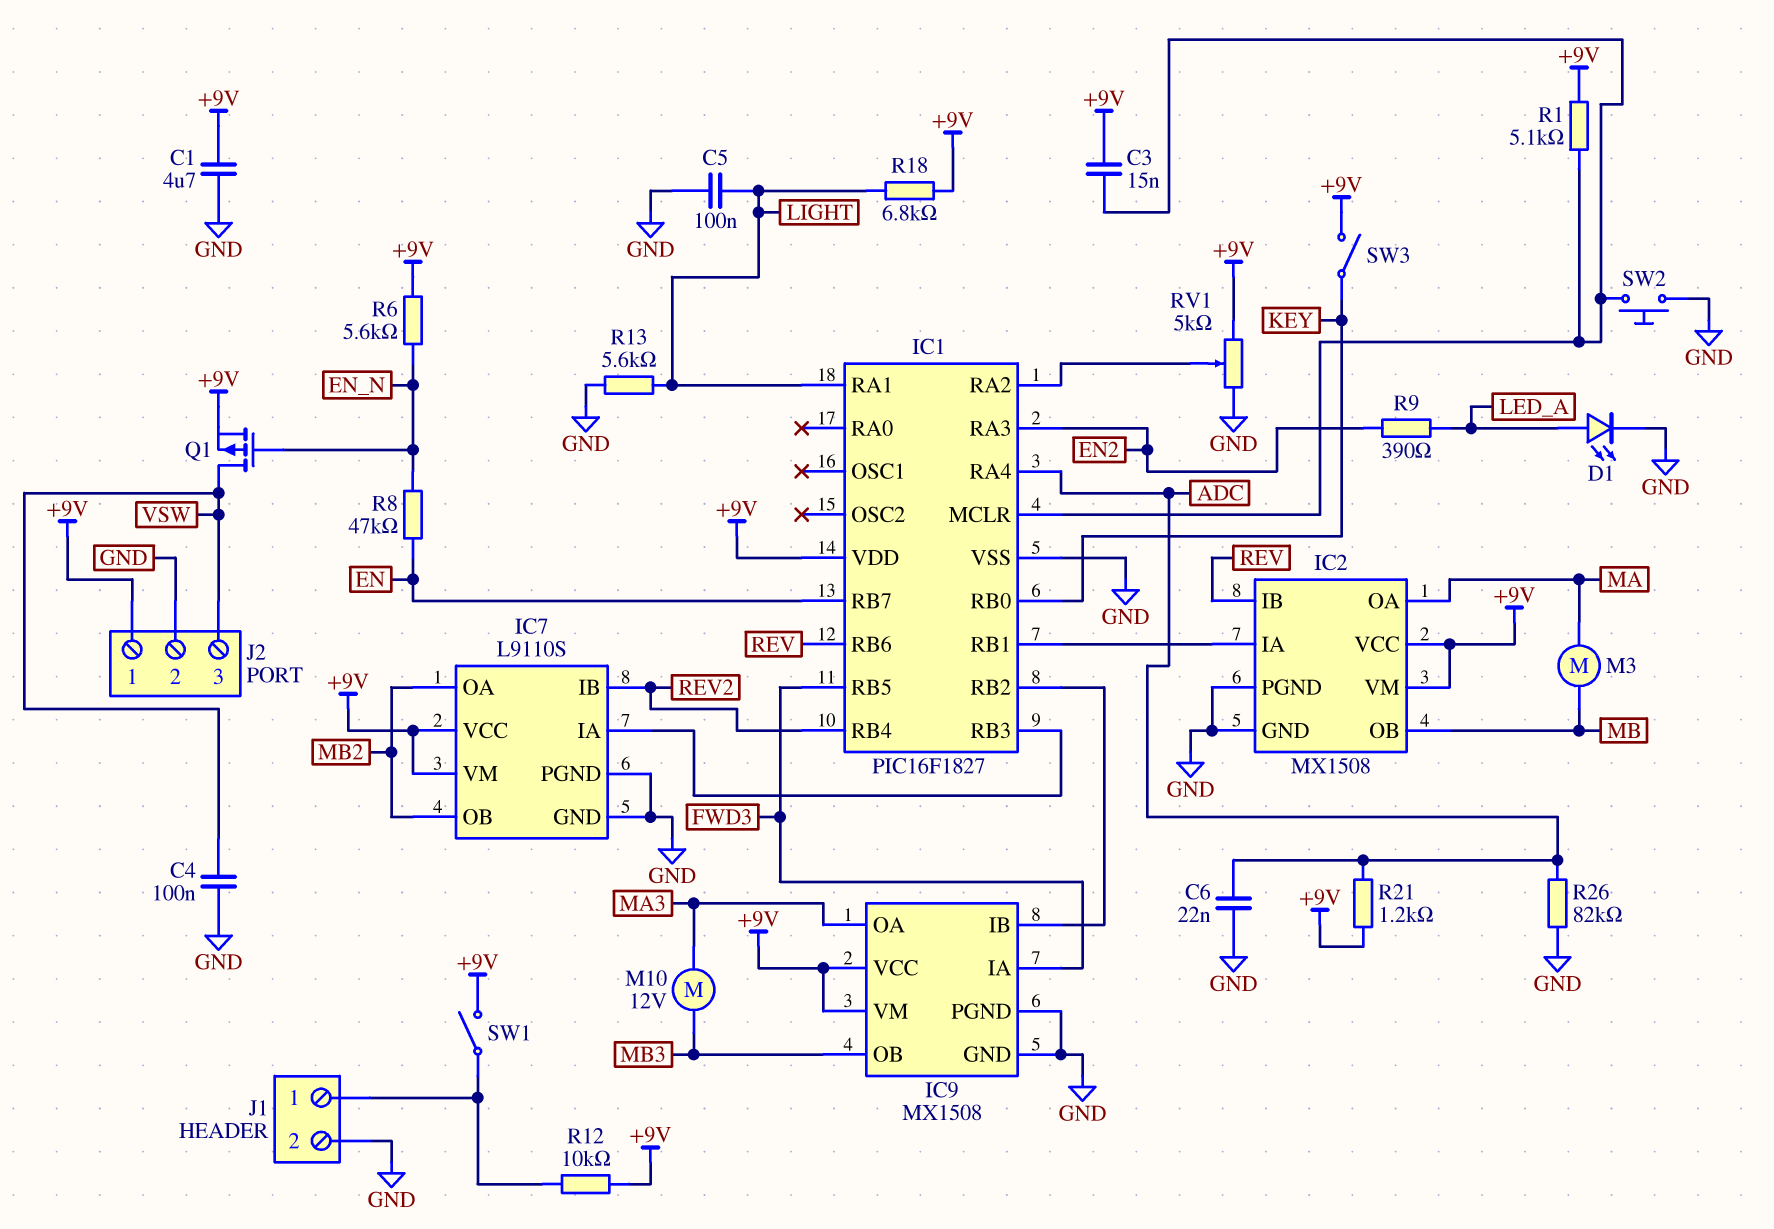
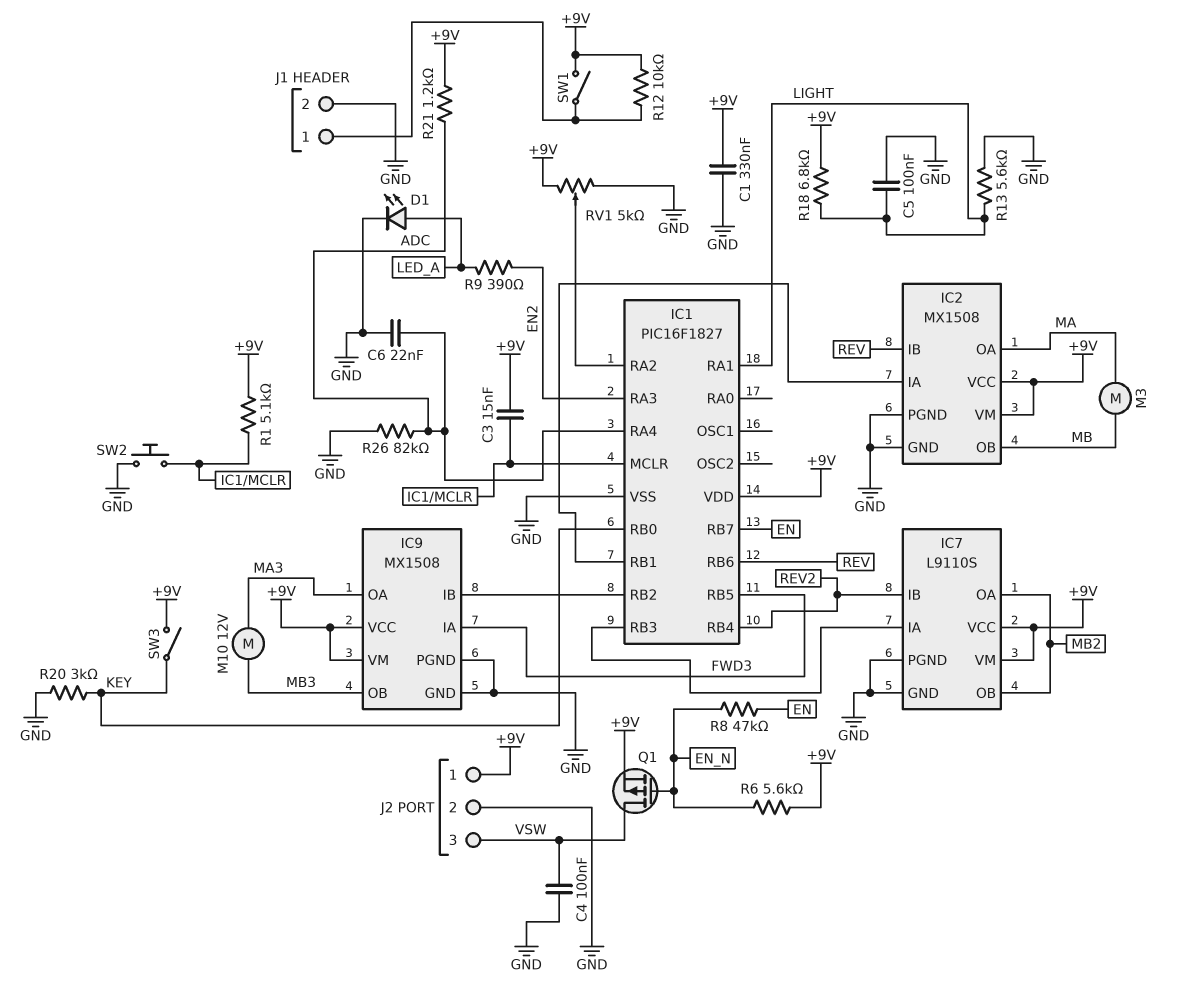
C1: 4.7uF (+9V, GND) -> 330nF (+9V, GND)
R20: none -> 3k (GND, KEY)

